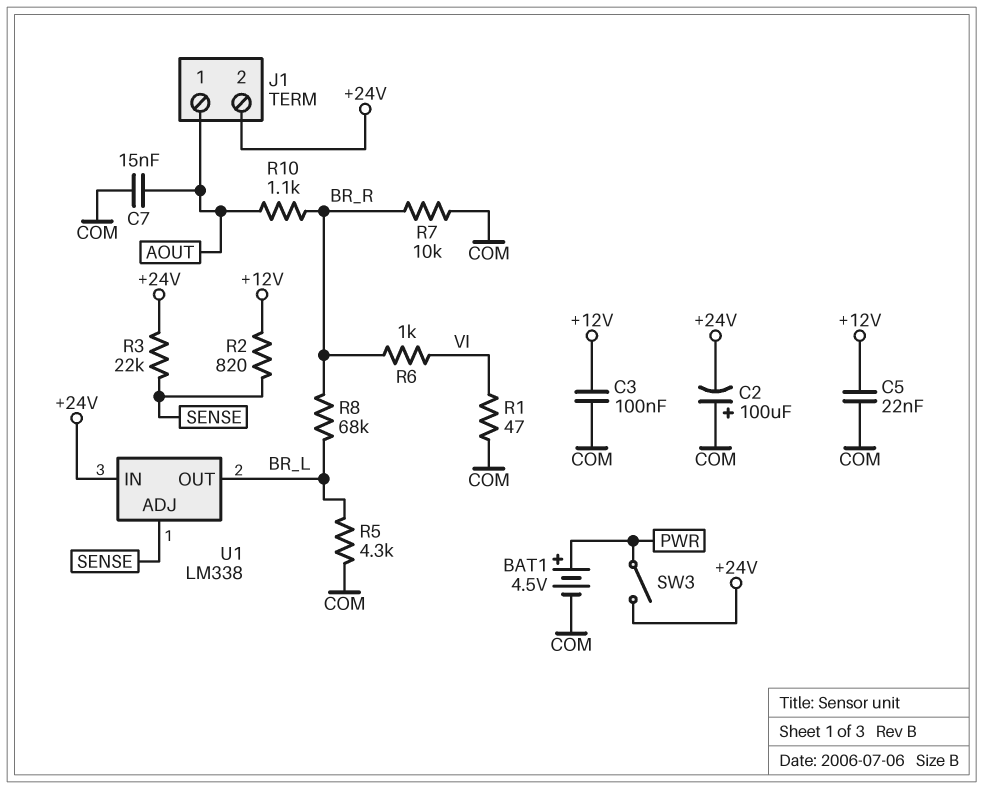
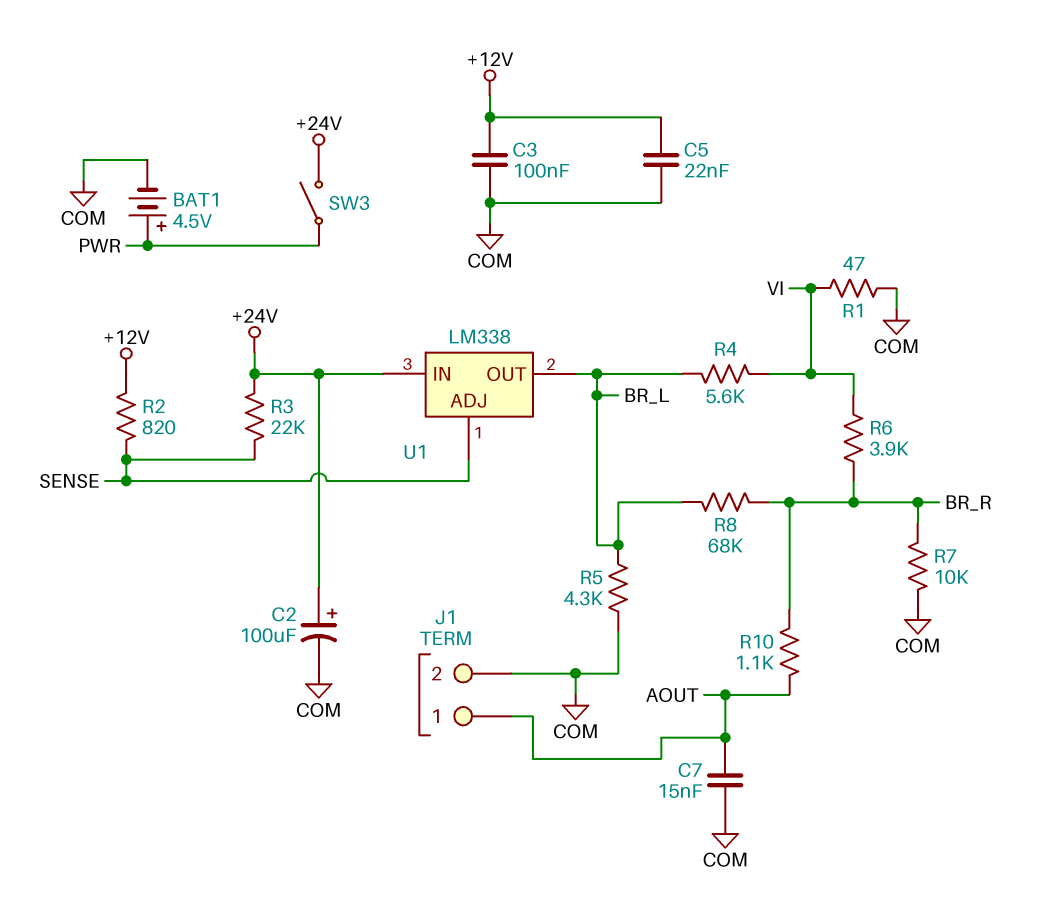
C2: 100uF (plus COM, minus +24V) -> 100uF (plus +24V, minus COM)
J1 pin 2: +24V -> COM
R4: none -> 5.6k (BR_L, VI)
R6: 1k (BR_R, VI) -> 3.9k (BR_R, VI)

